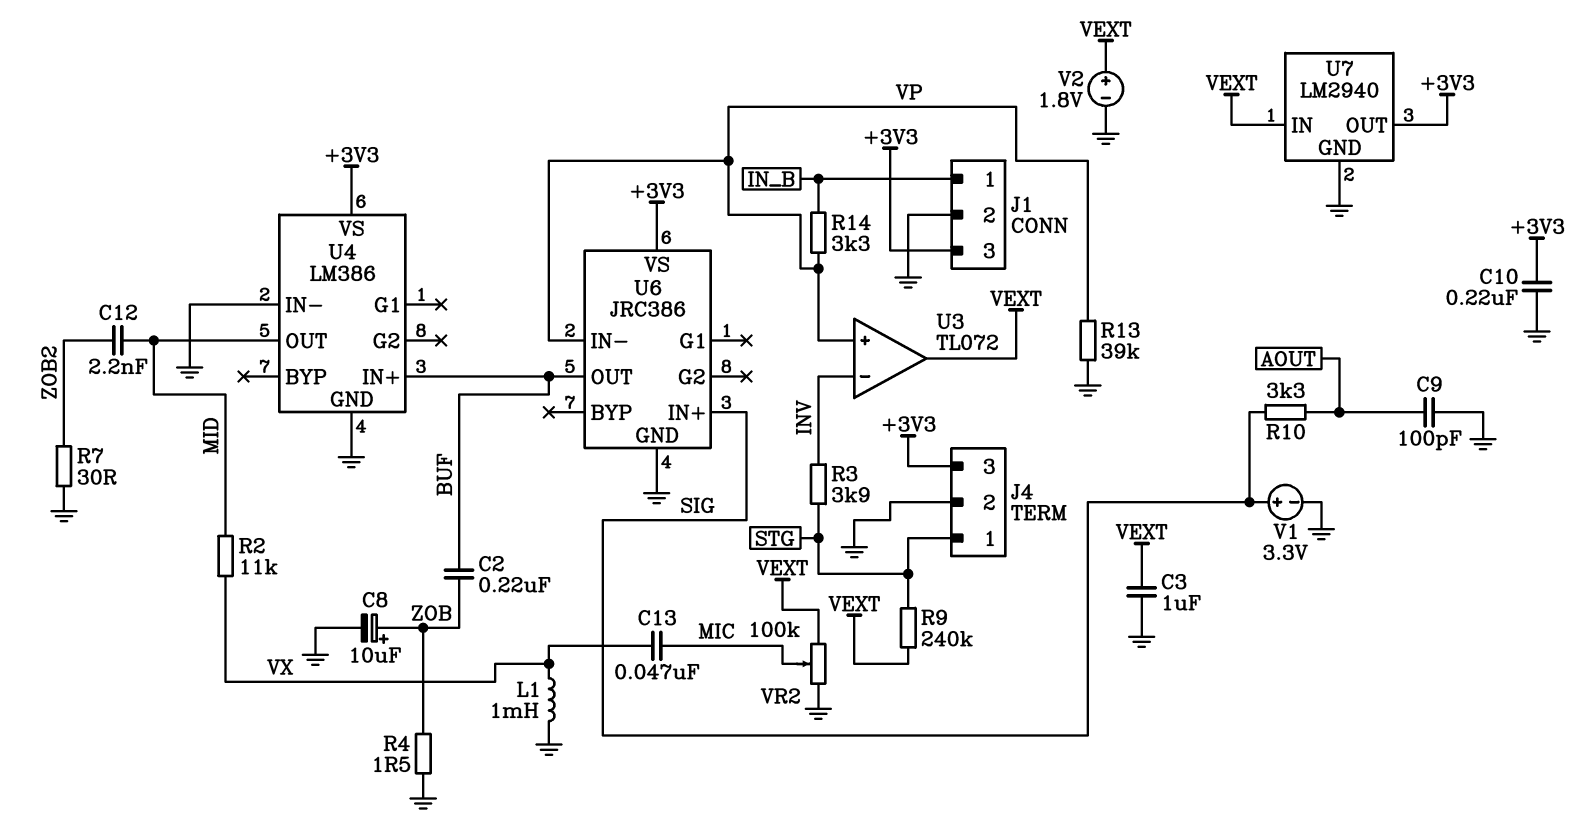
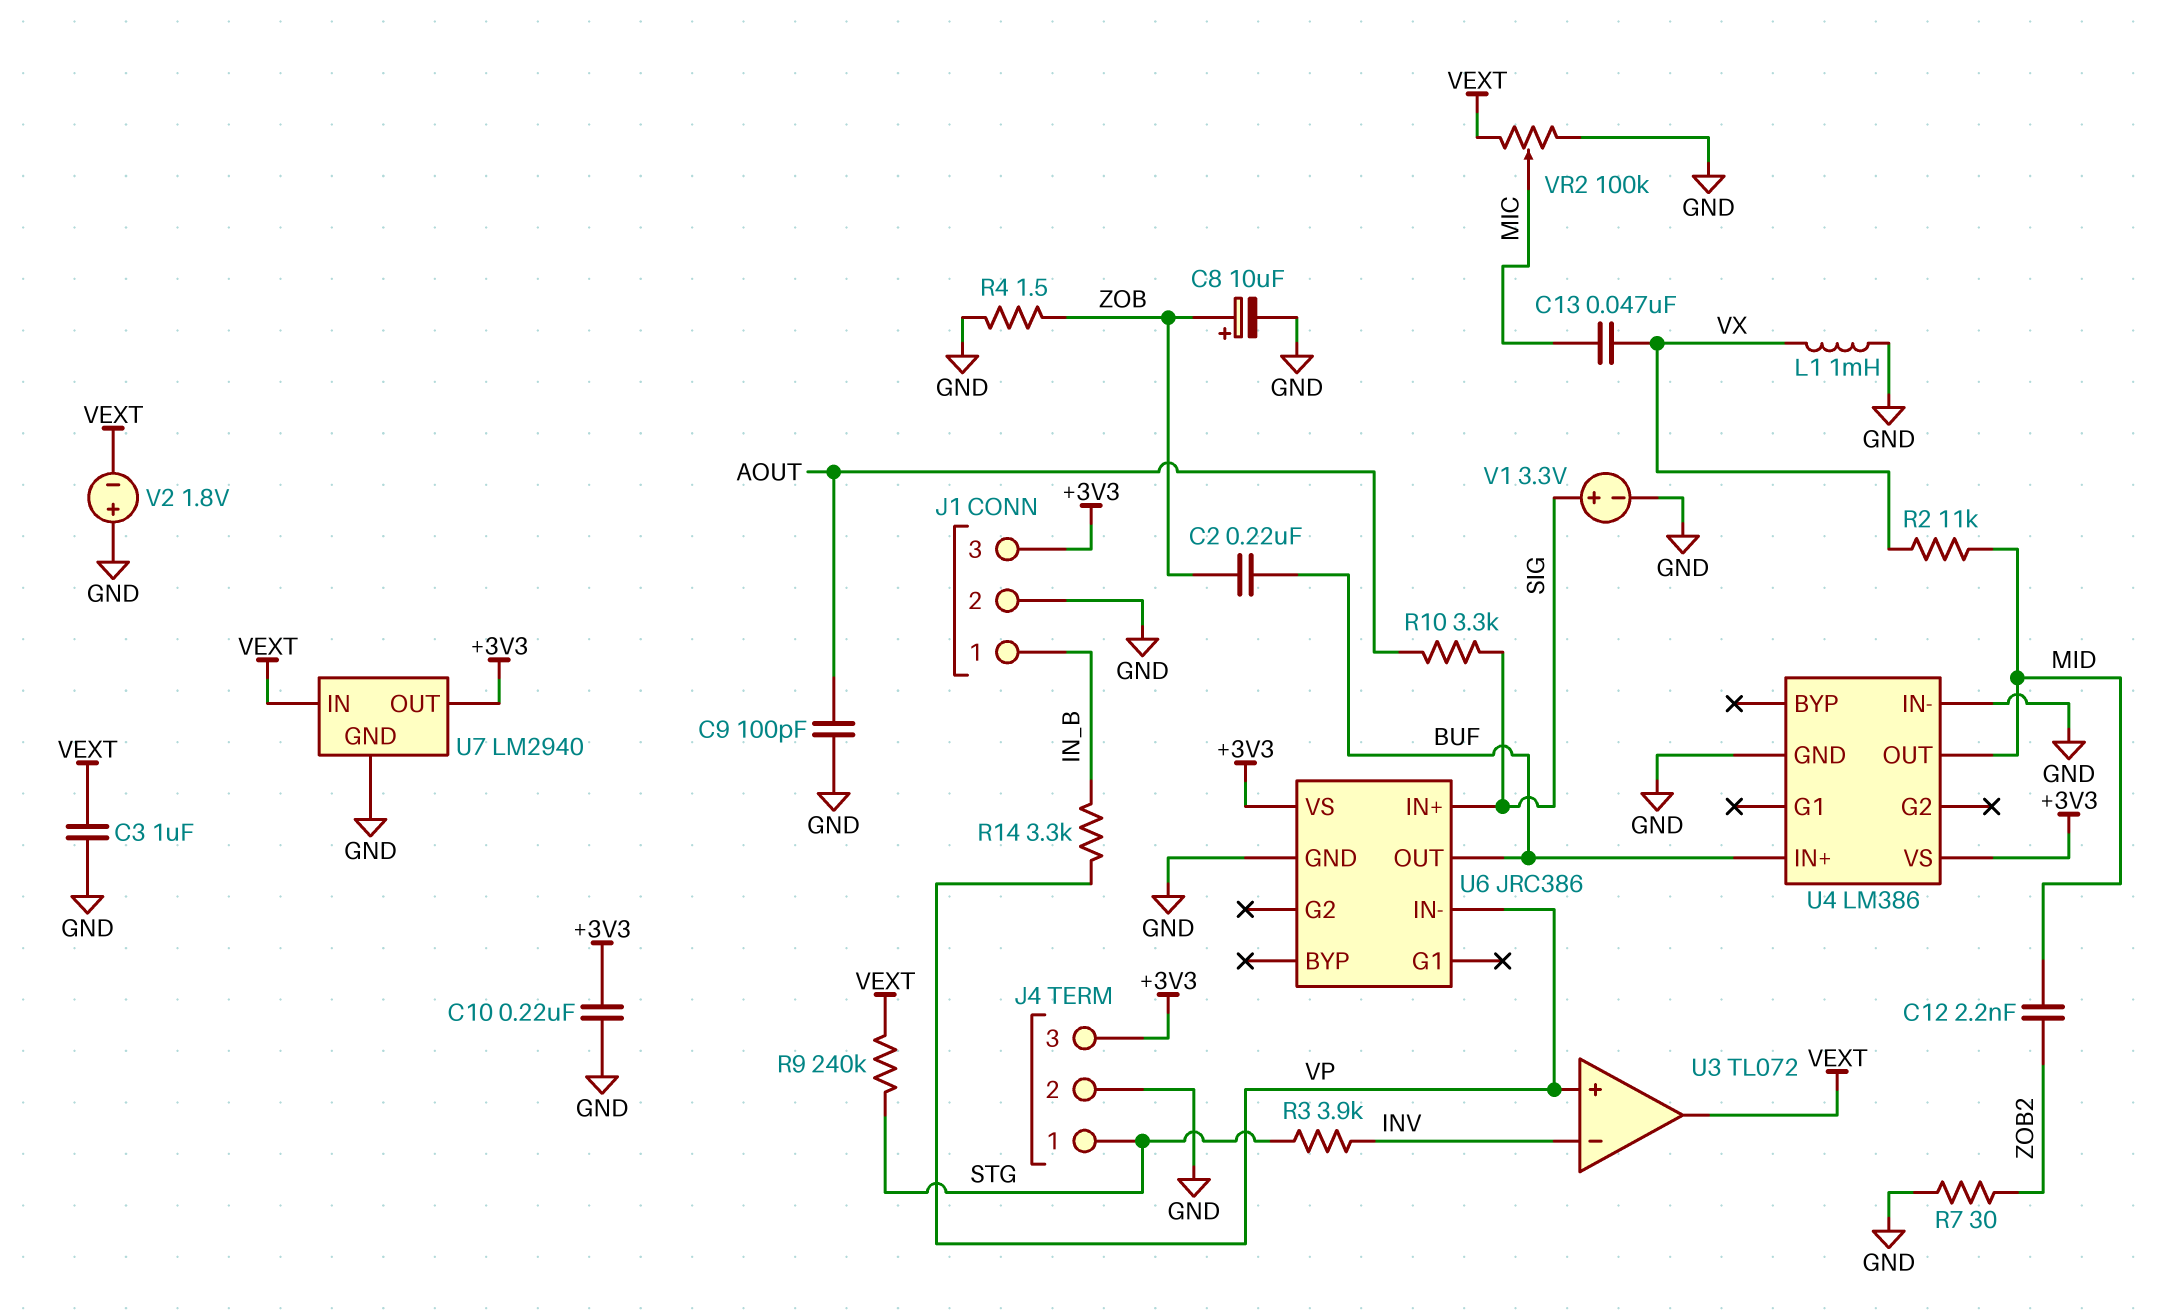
R13: 39k (GND, VP) -> none
V2: 1.8V (plus VEXT, minus GND) -> 1.8V (plus GND, minus VEXT)

